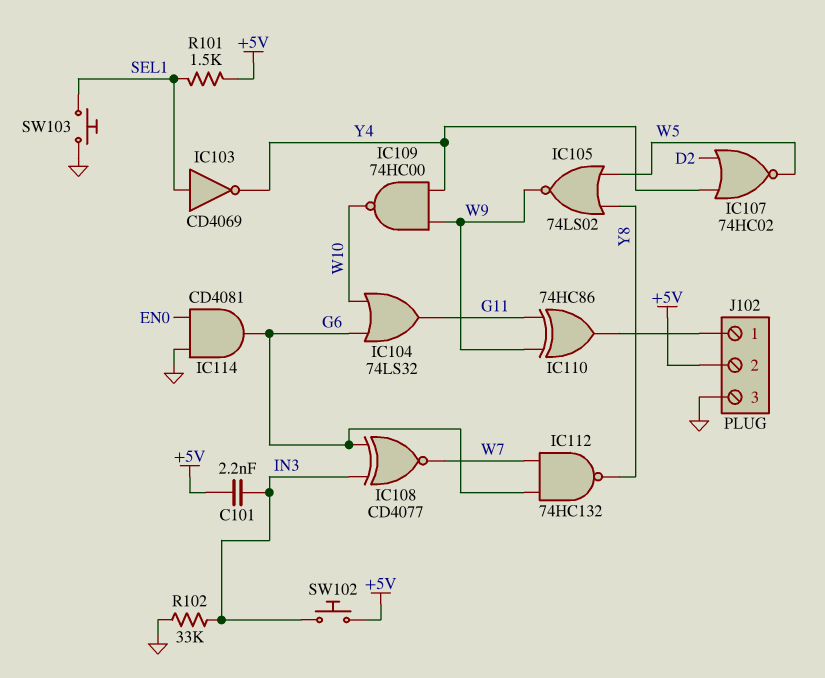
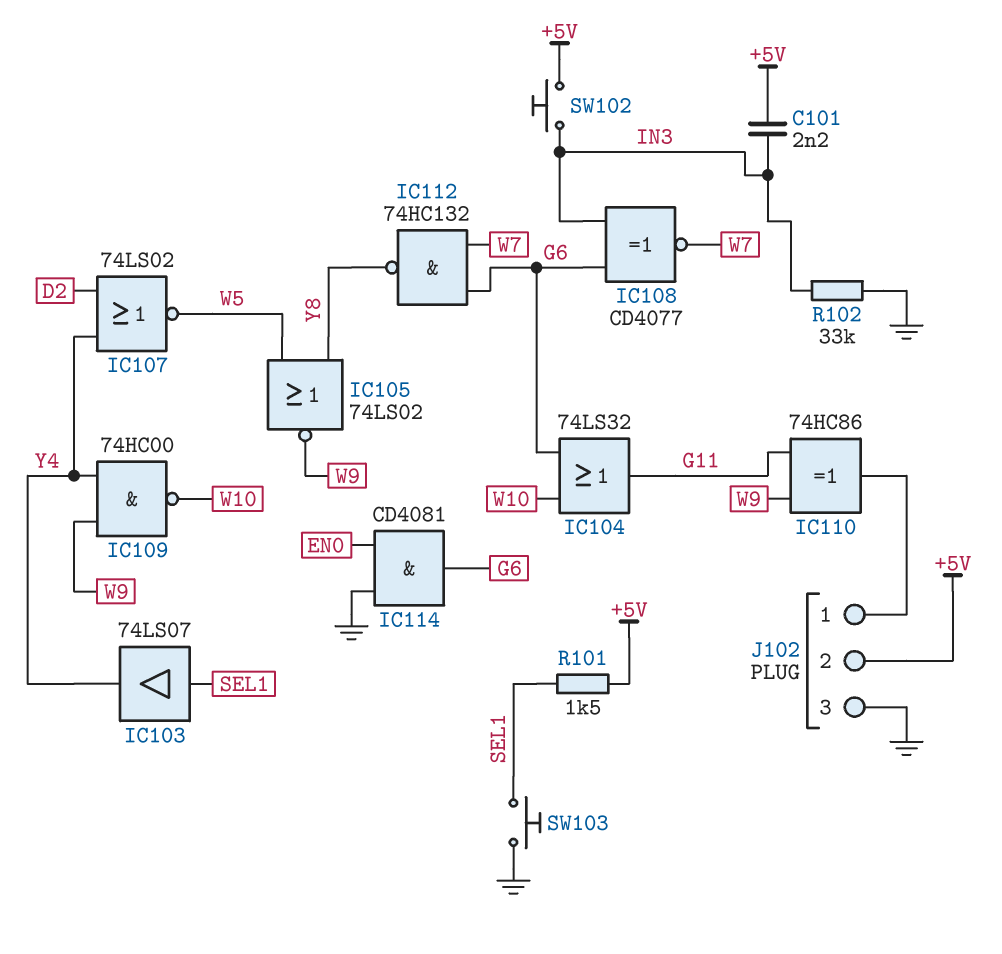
IC103: NOT CD4069 (in SEL1, out Y4) -> buffer 74LS07 (in SEL1, out Y4)
IC107: NOR 74HC02 (in D2, in Y4, out W5) -> NOR 74LS02 (in D2, in Y4, out W5)

